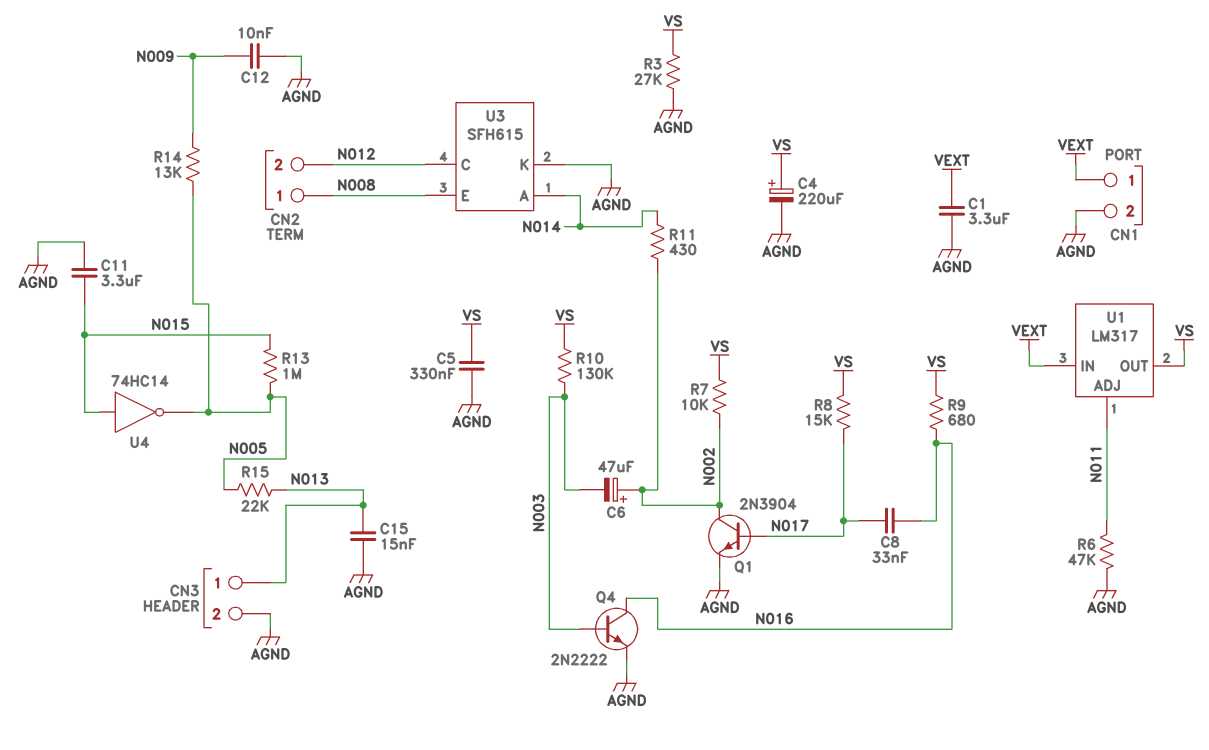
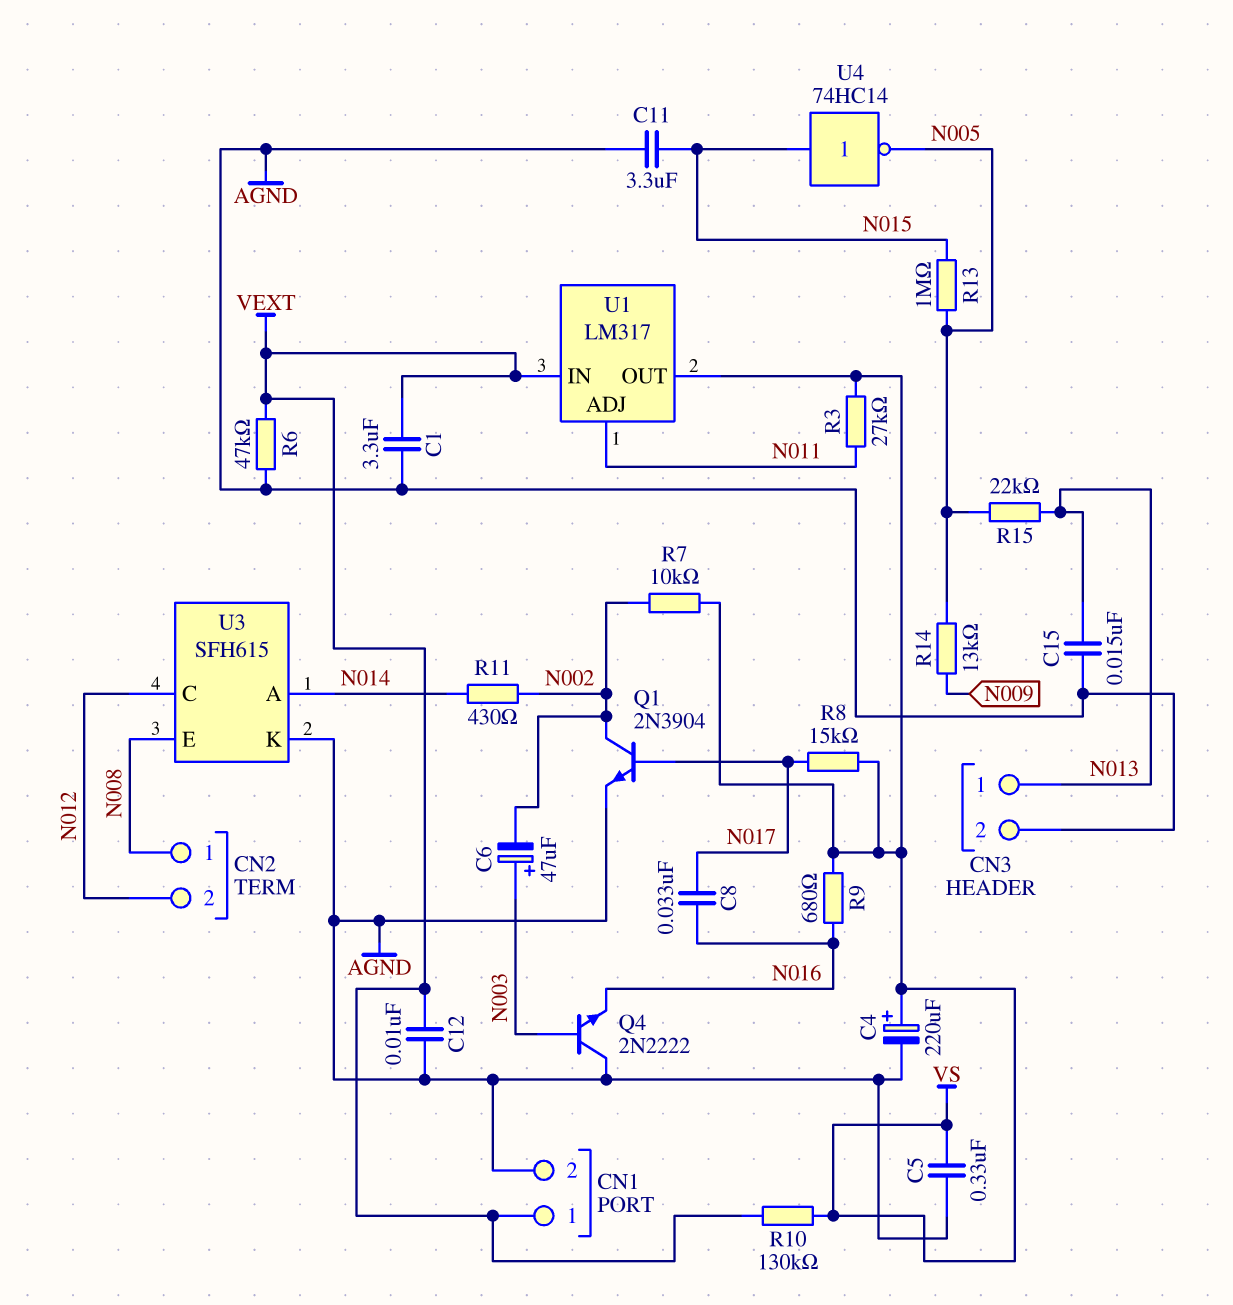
C6: 47uF (plus N002, minus N003) -> 47uF (plus N003, minus N002)
C12: 10nF (AGND, N009) -> 10nF (AGND, VEXT)
Q4: NPN 2N2222 (B N003, C N016, E AGND) -> NPN 2N2222 (B N003, C AGND, E N016)
R3: 27k (AGND, VS) -> 27k (N011, VS)
R6: 47k (AGND, N011) -> 47k (AGND, VEXT)
R10: 130k (N003, VS) -> 130k (VEXT, VS)

